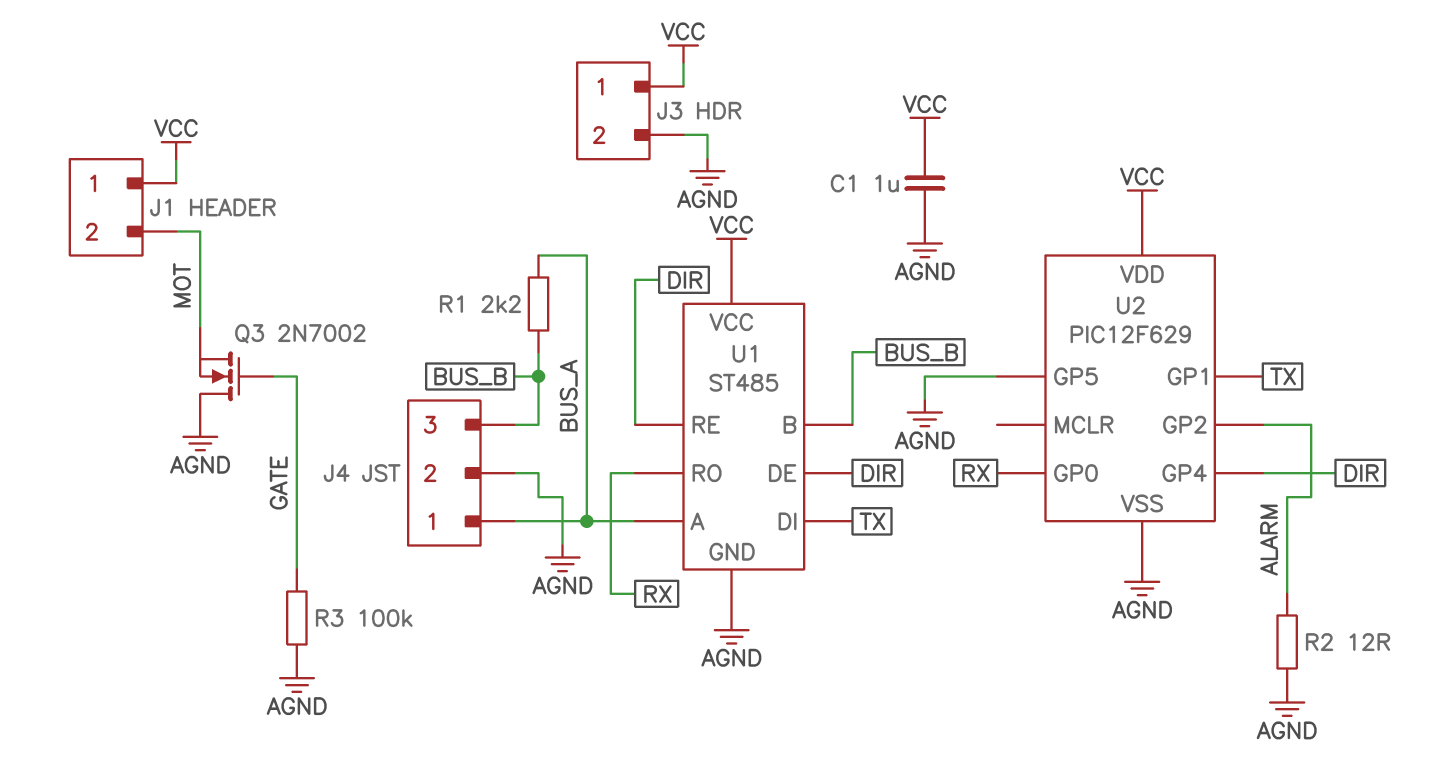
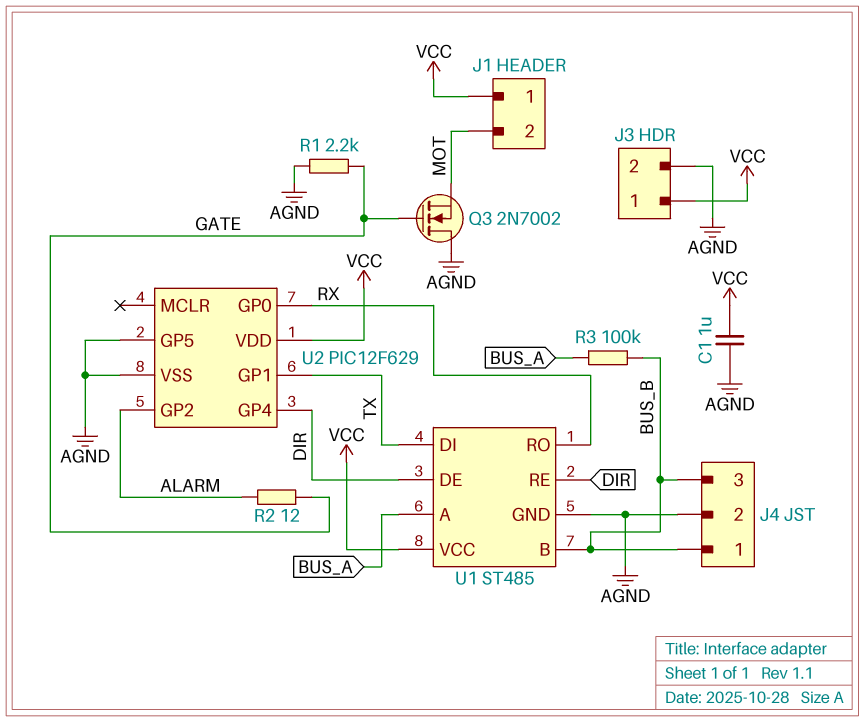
J4 pin 1: BUS_A -> BUS_B
R1: 2.2k (BUS_A, BUS_B) -> 2.2k (AGND, GATE)
R2: 12 (AGND, ALARM) -> 12 (ALARM, GATE)
R3: 100k (AGND, GATE) -> 100k (BUS_A, BUS_B)

